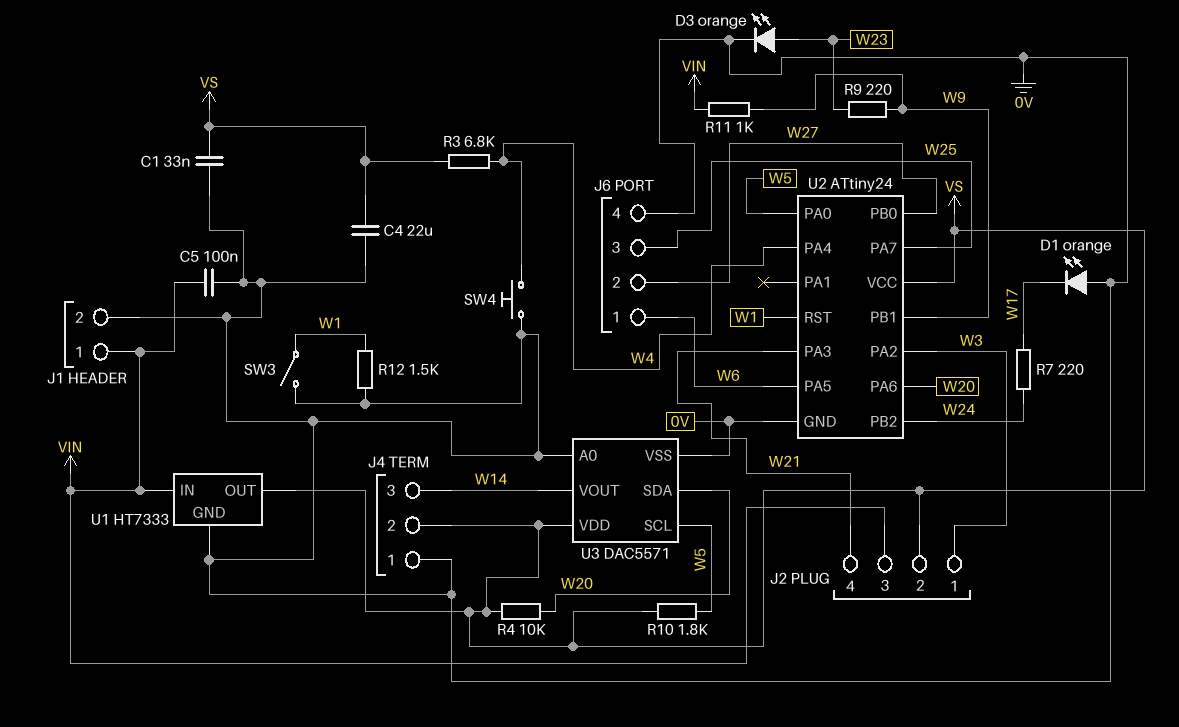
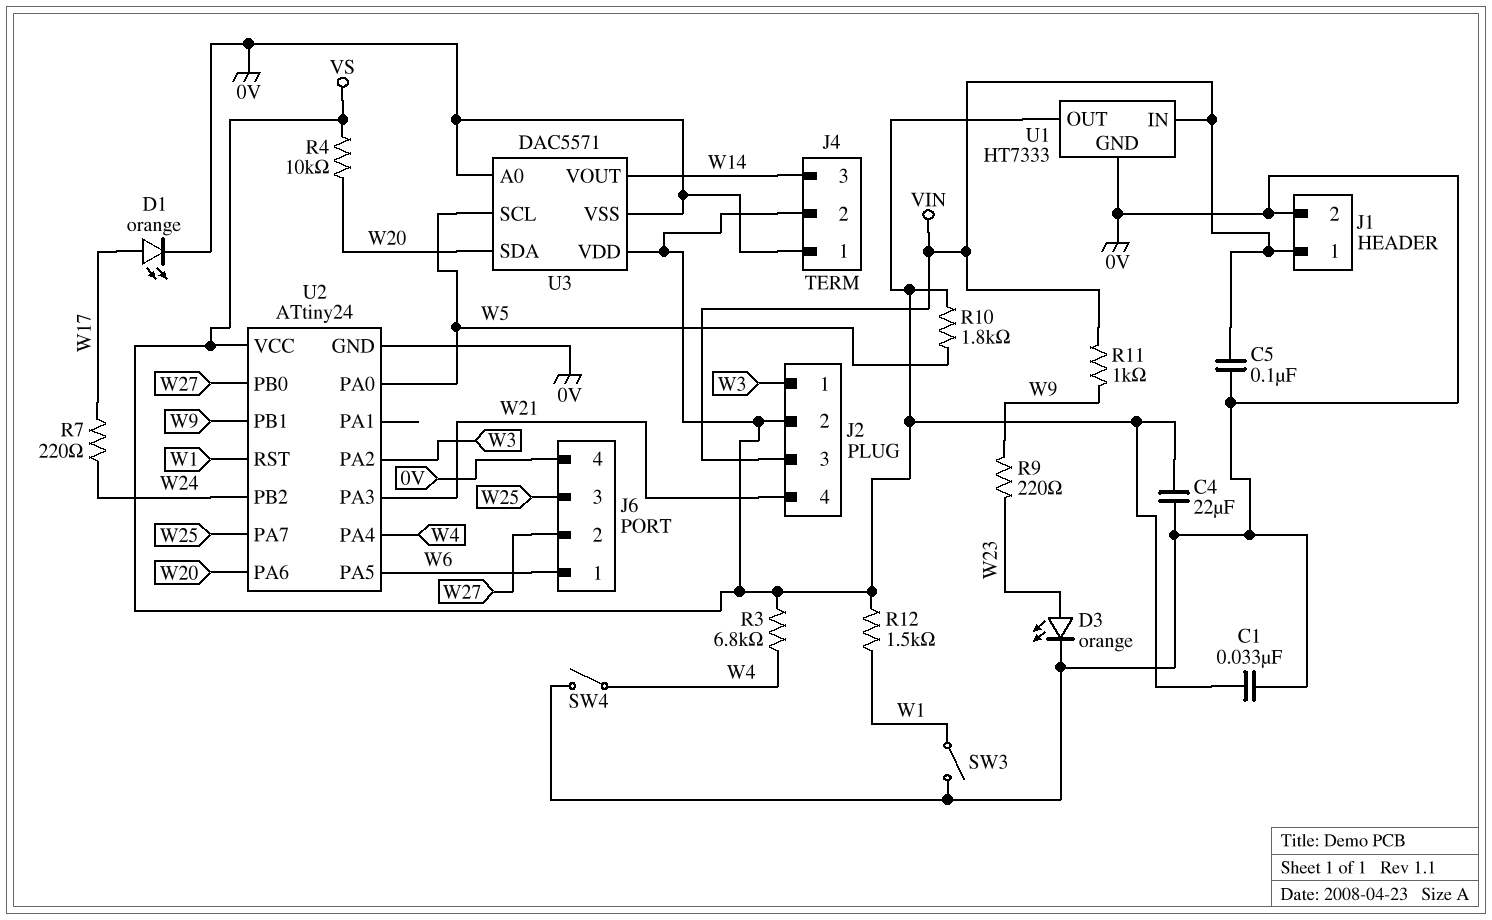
D1: LED orange (A 0V, K W17) -> LED orange (A W17, K 0V)
R12: 1.5k (0V, W1) -> 1.5k (VS, W1)
SW4: button (0V, W4) -> switch (0V, W4)

